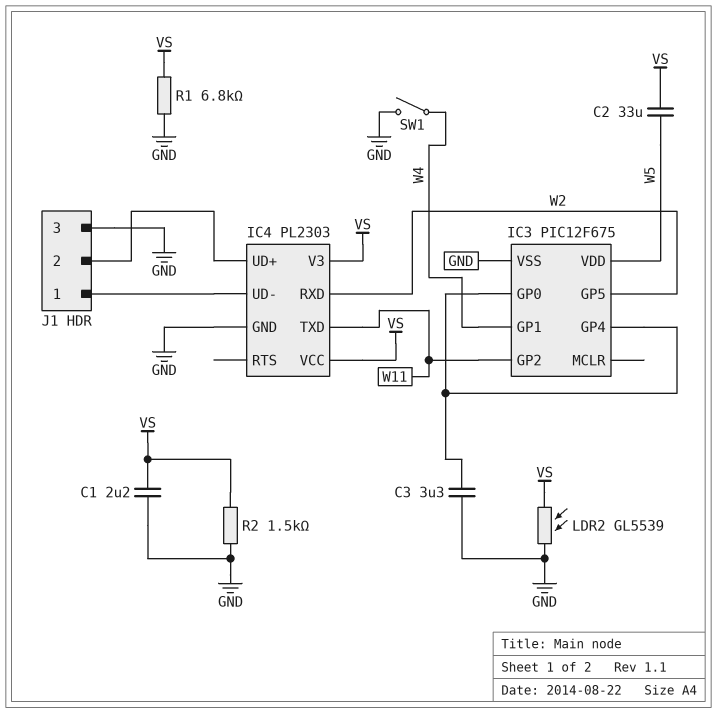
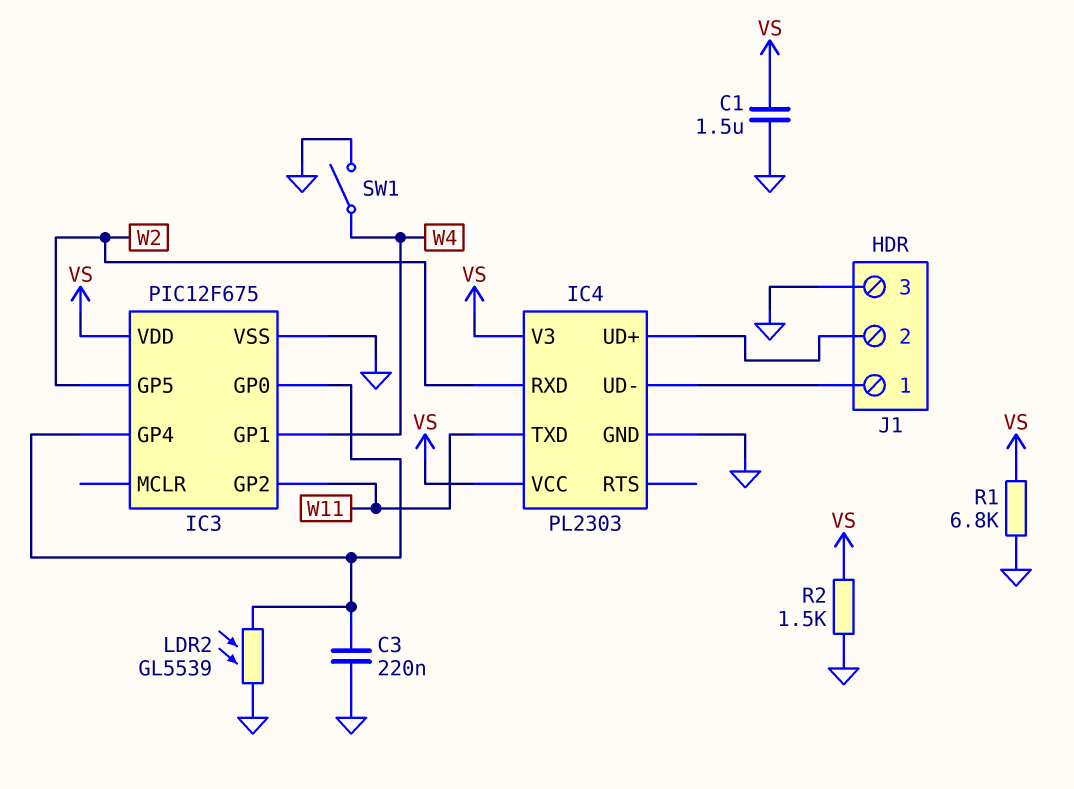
C1: 2.2uF (GND, VS) -> 1.5uF (GND, VS)
C2: 33uF (VS, W5) -> none
C3: 3.3uF (GND, IC3/GP0) -> 220nF (GND, IC3/GP0)
IC3 pin VDD: W5 -> VS
LDR2: GL5539 (GND, VS) -> GL5539 (GND, IC3/GP0)

